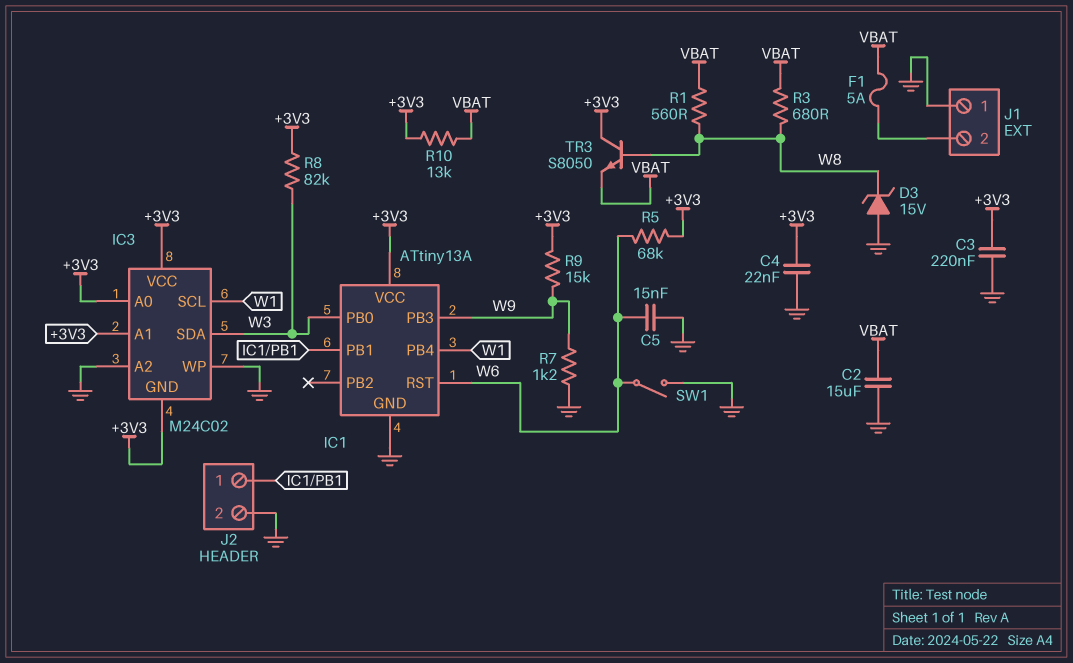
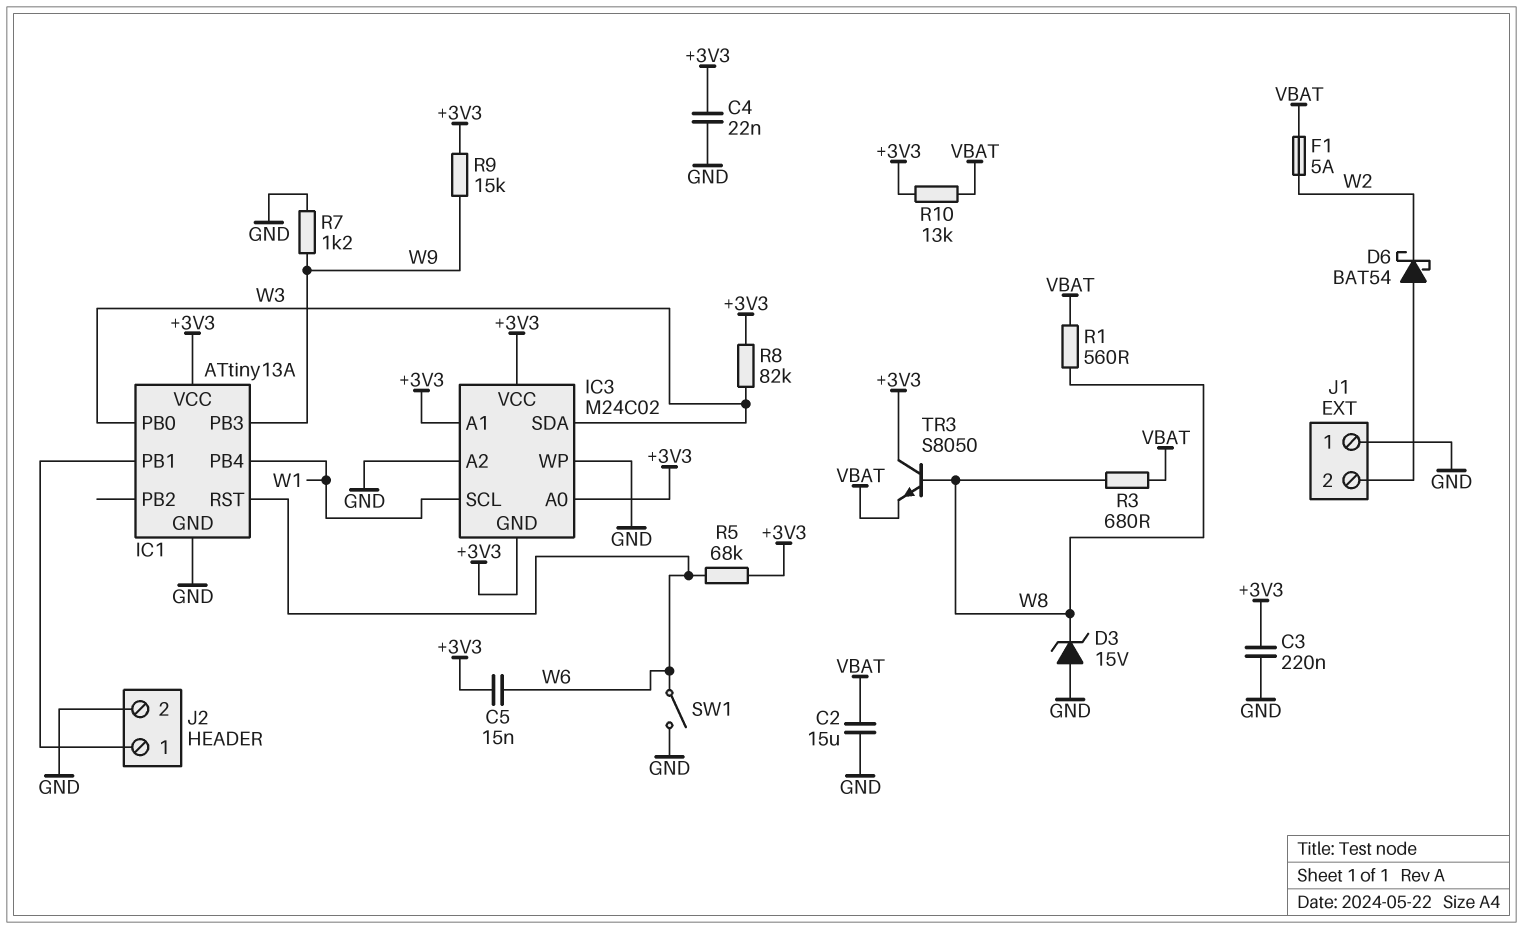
C5: 15nF (GND, W6) -> 15nF (+3V3, W6)
D6: none -> schottky BAT54 (A J1/2, K W2)
F1: 5A (J1/2, VBAT) -> 5A (VBAT, W2)

